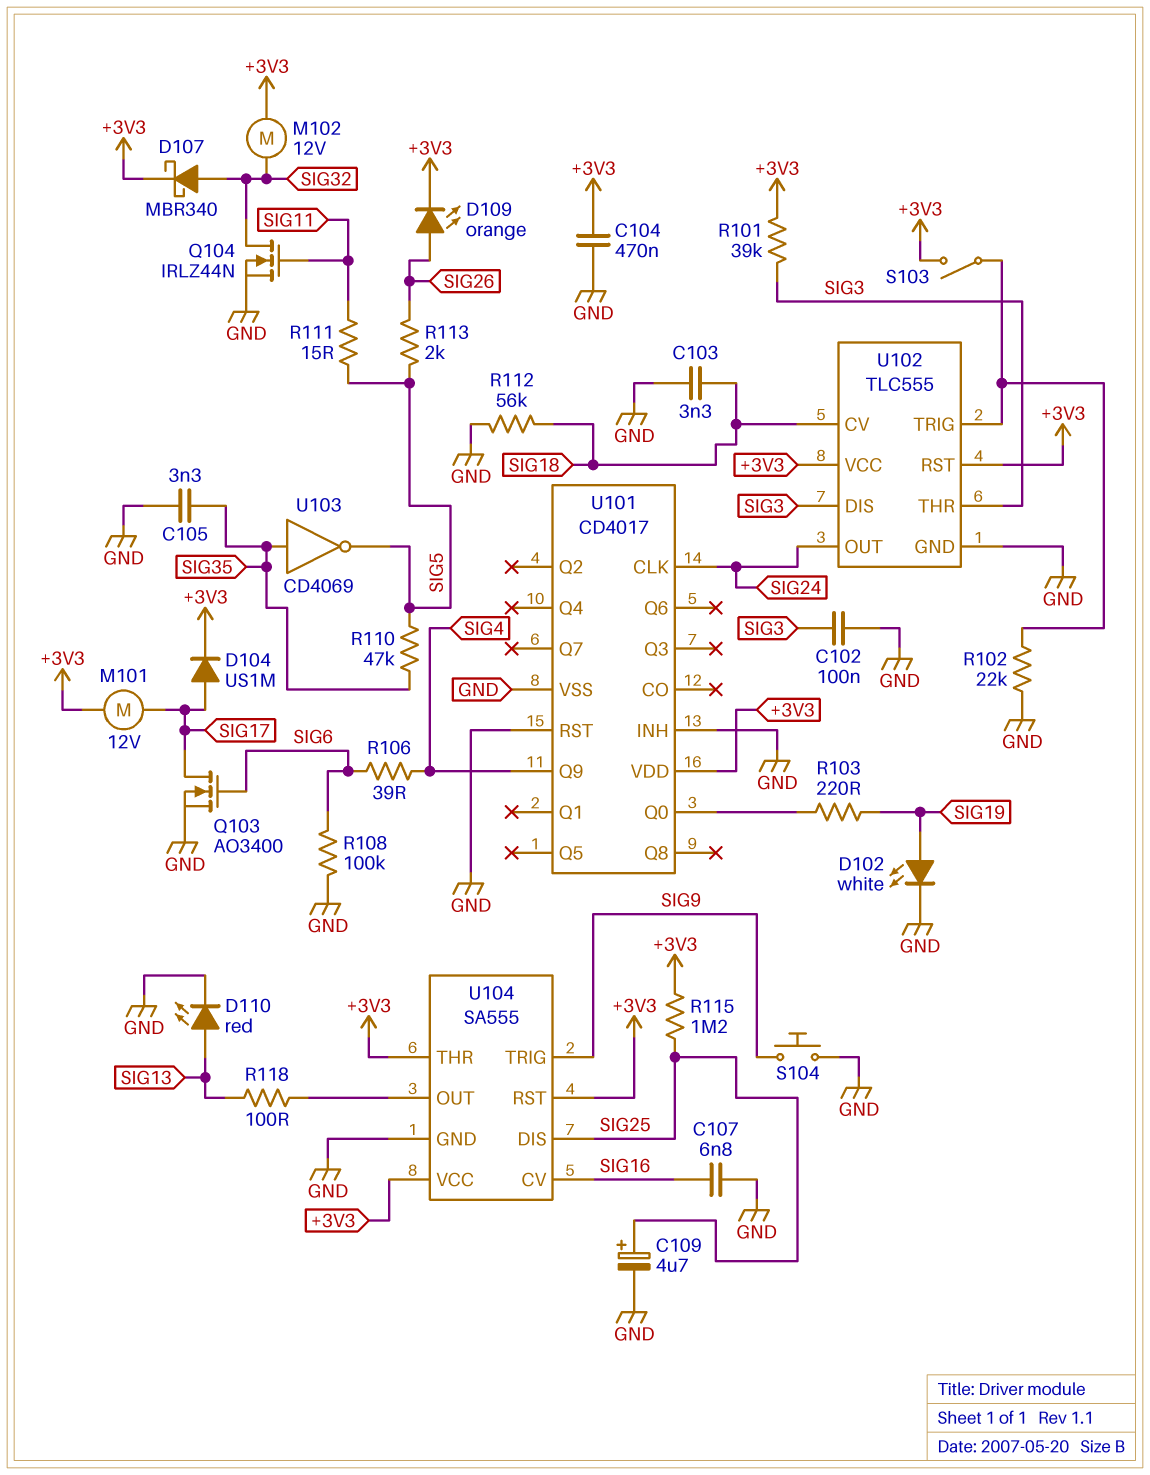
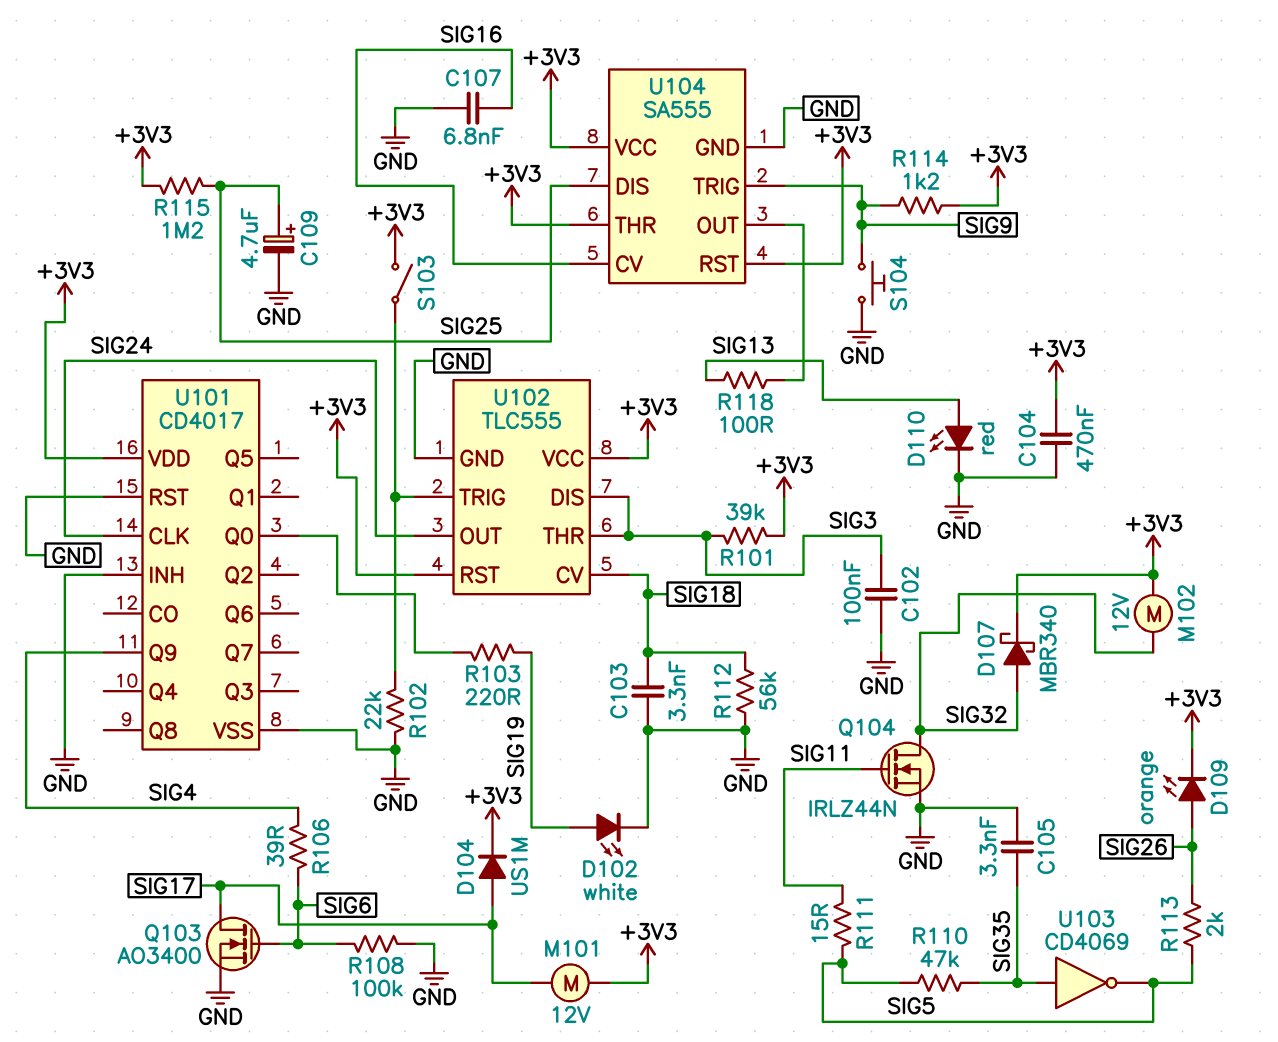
R114: none -> 1.2k (+3V3, SIG9)

